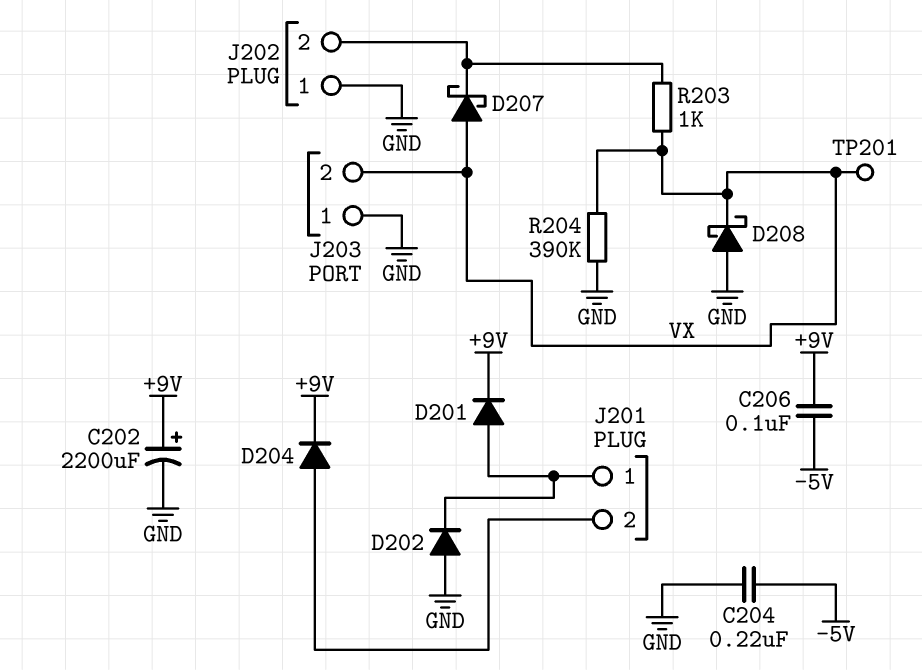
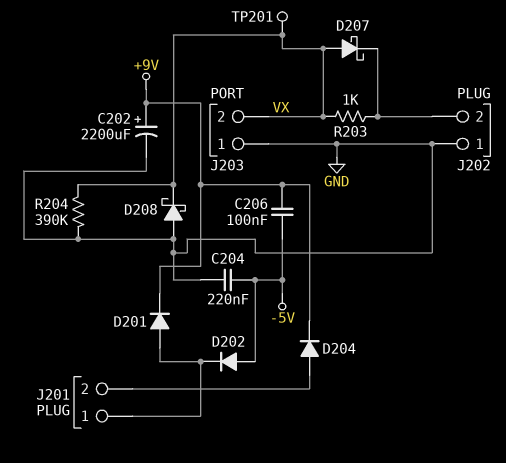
D202: diode (A GND, K J201/1) -> diode (A -5V, K J201/1)

